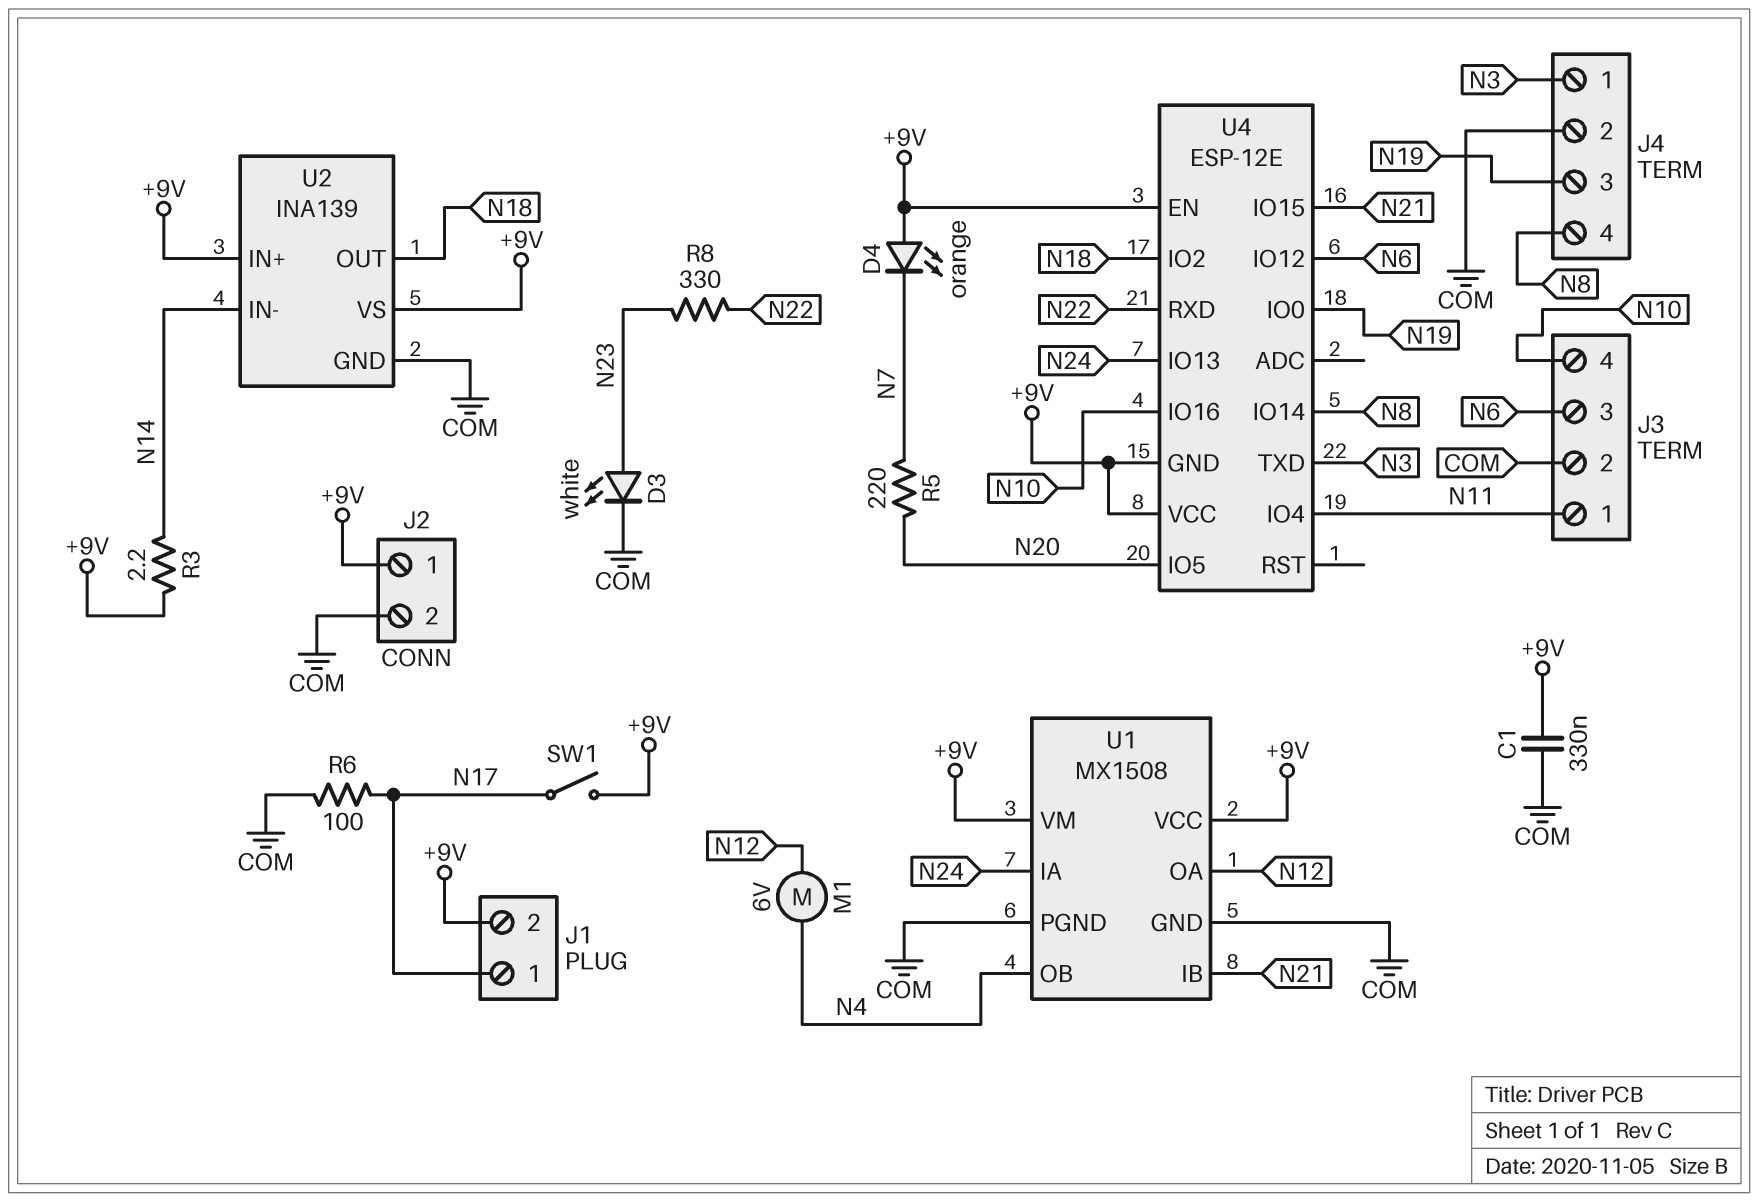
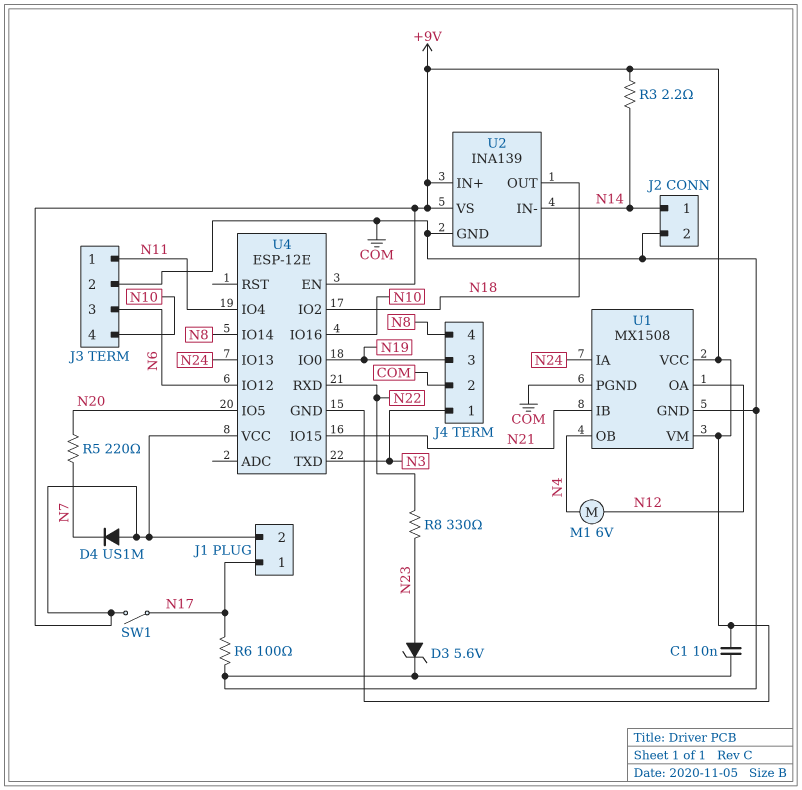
C1: 330nF (+9V, COM) -> 10nF (+9V, COM)
D3: LED white (A N23, K COM) -> zener 5.6V (A N23, K COM)
D4: LED orange (A +9V, K N7) -> diode US1M (A +9V, K N7)
J2 pin 1: +9V -> N14

